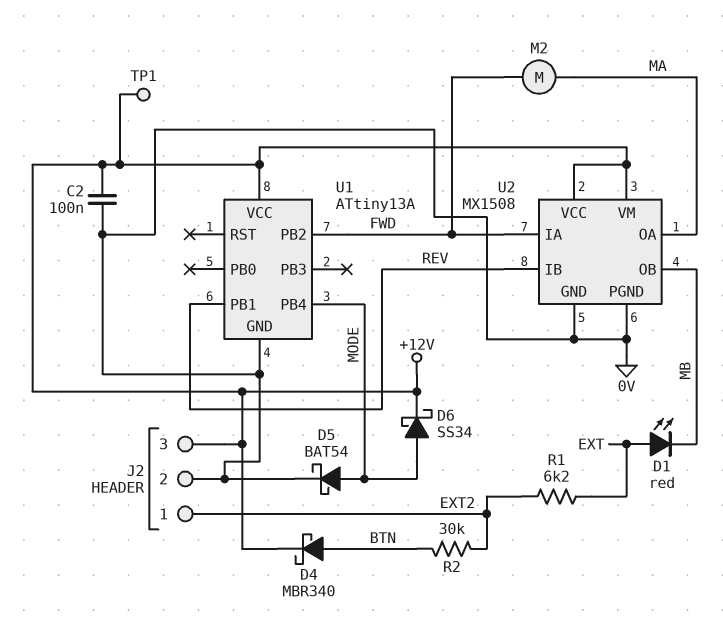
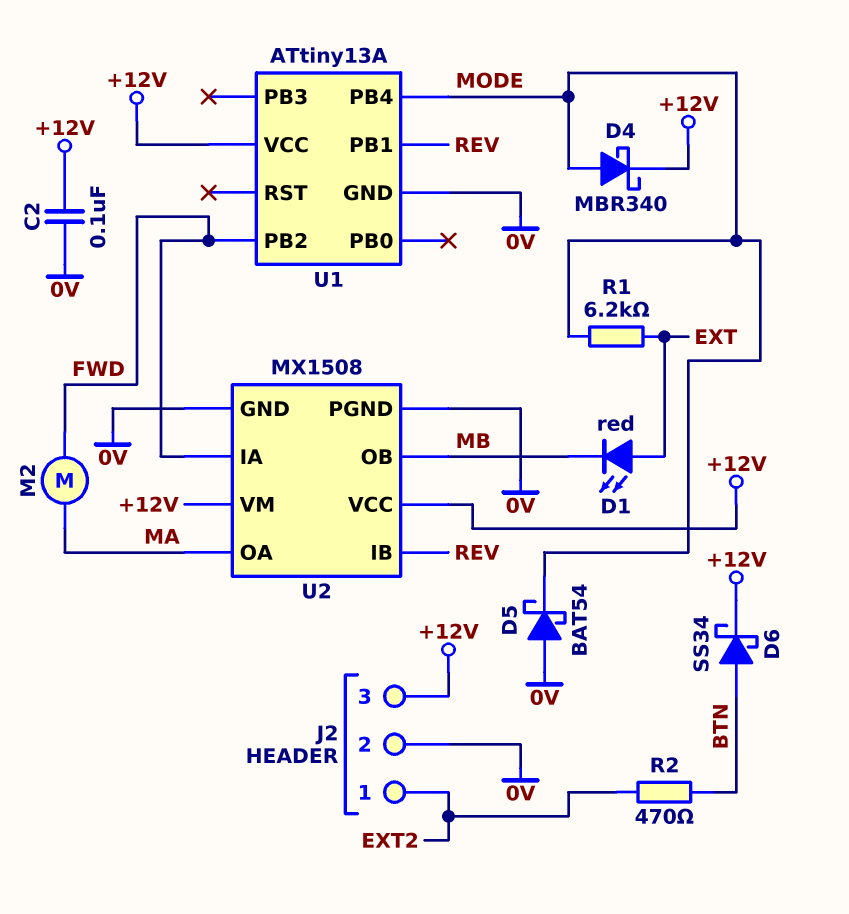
D4: schottky MBR340 (A BTN, K +12V) -> schottky MBR340 (A MODE, K +12V)
D5: schottky BAT54 (A MODE, K 0V) -> schottky BAT54 (A 0V, K MODE)
D6: schottky SS34 (A MODE, K +12V) -> schottky SS34 (A BTN, K +12V)
R1: 6.2k (EXT, EXT2) -> 6.2k (EXT, MODE)
R2: 30k (BTN, EXT2) -> 470 (BTN, EXT2)
TP1: test point (+12V) -> none

